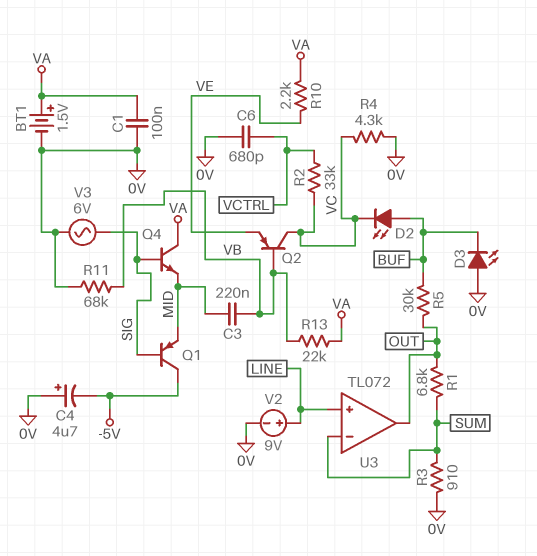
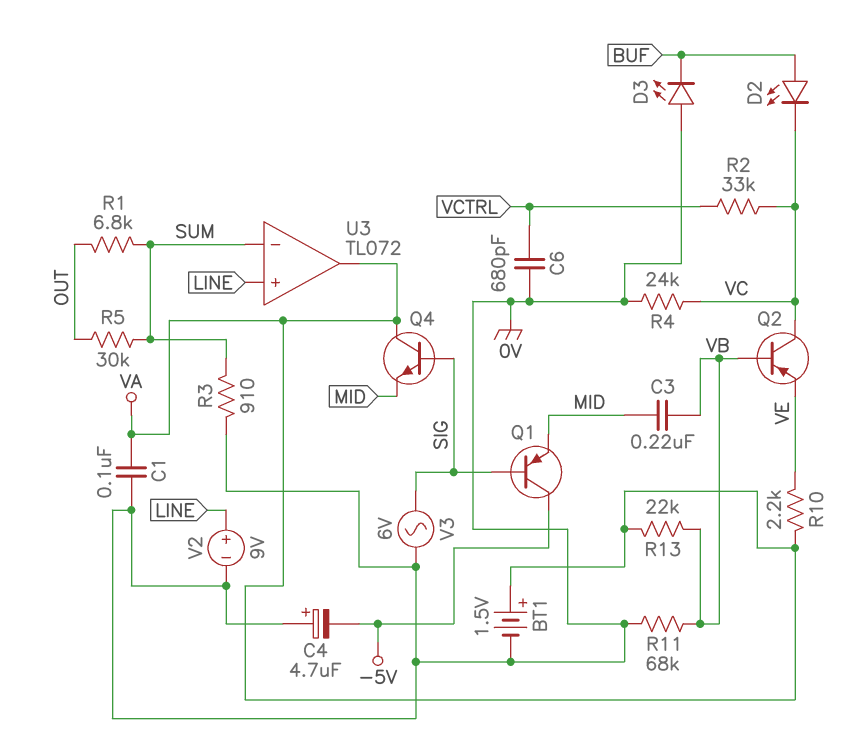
R4: 4.3k (0V, VC) -> 24k (0V, VC)
R5: 30k (BUF, OUT) -> 30k (OUT, SUM)
U3 pin out: OUT -> VA

